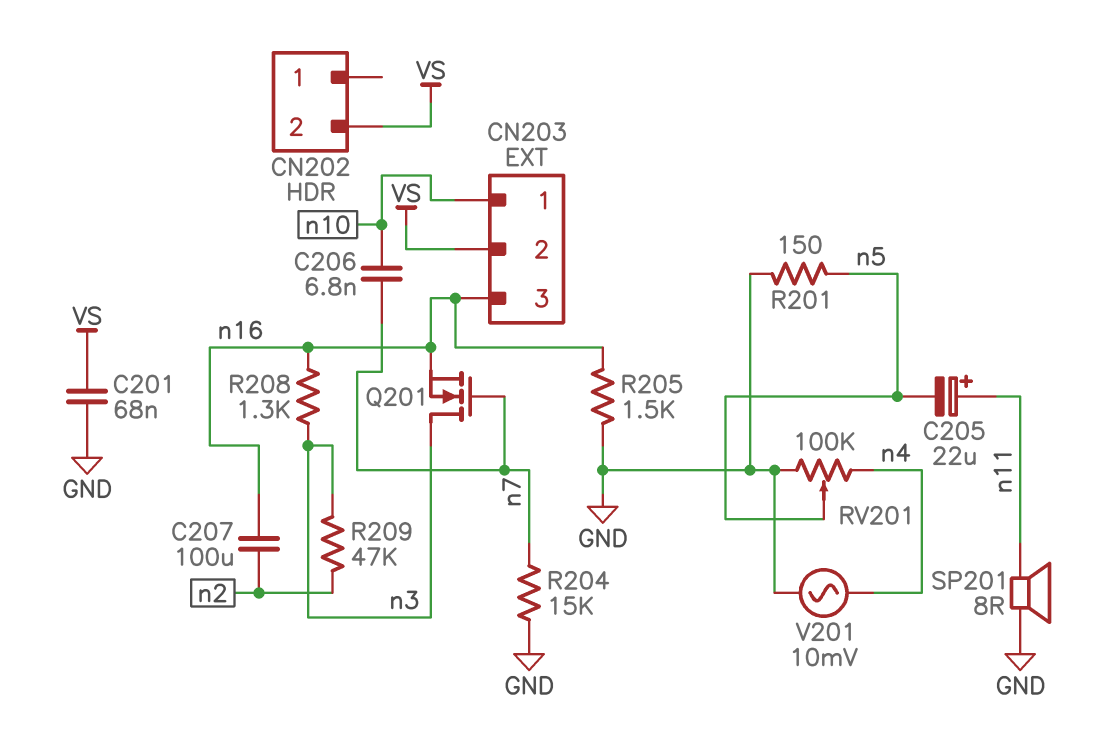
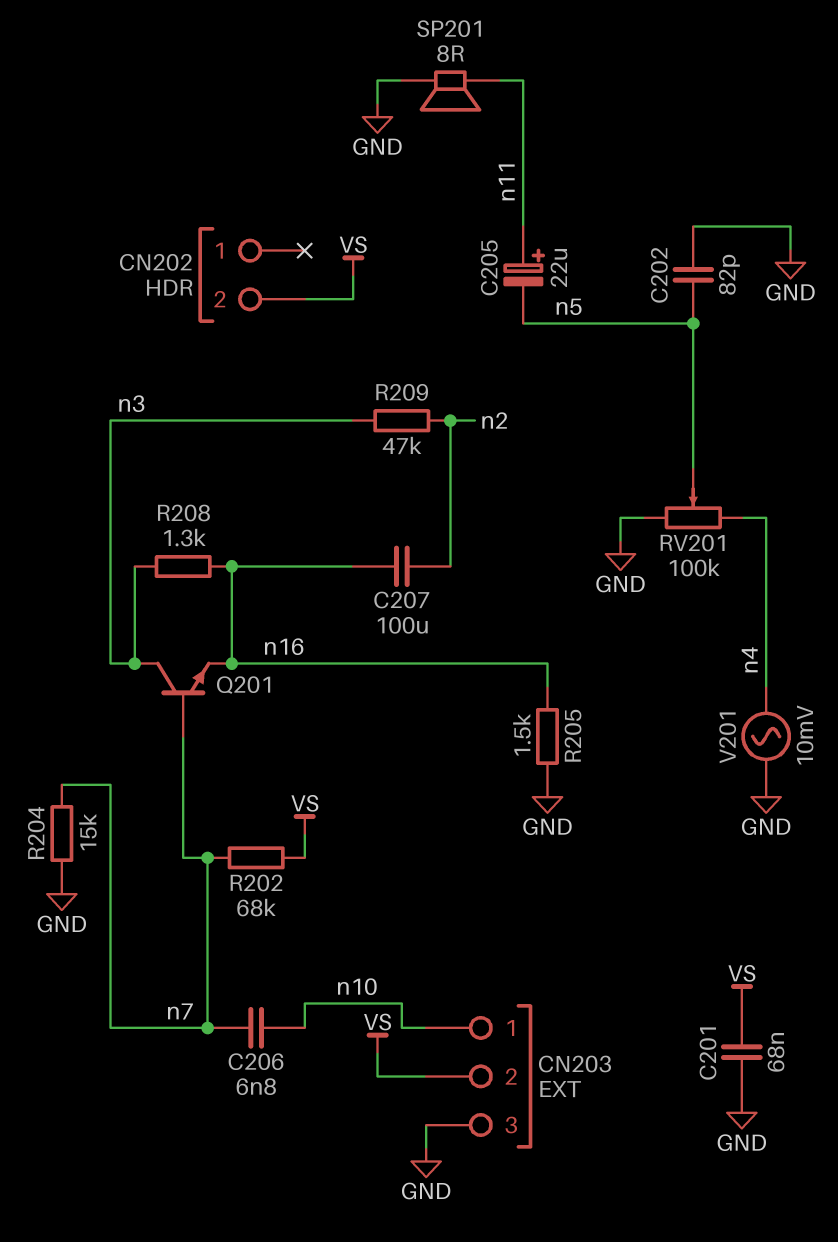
C202: none -> 82pF (GND, n5)
CN203 pin 3: n16 -> GND
Q201: NMOS (G n7, D n3, S n16) -> NPN (B n7, C n3, E n16)
R201: 150 (GND, n5) -> none
R202: none -> 68k (VS, n7)

